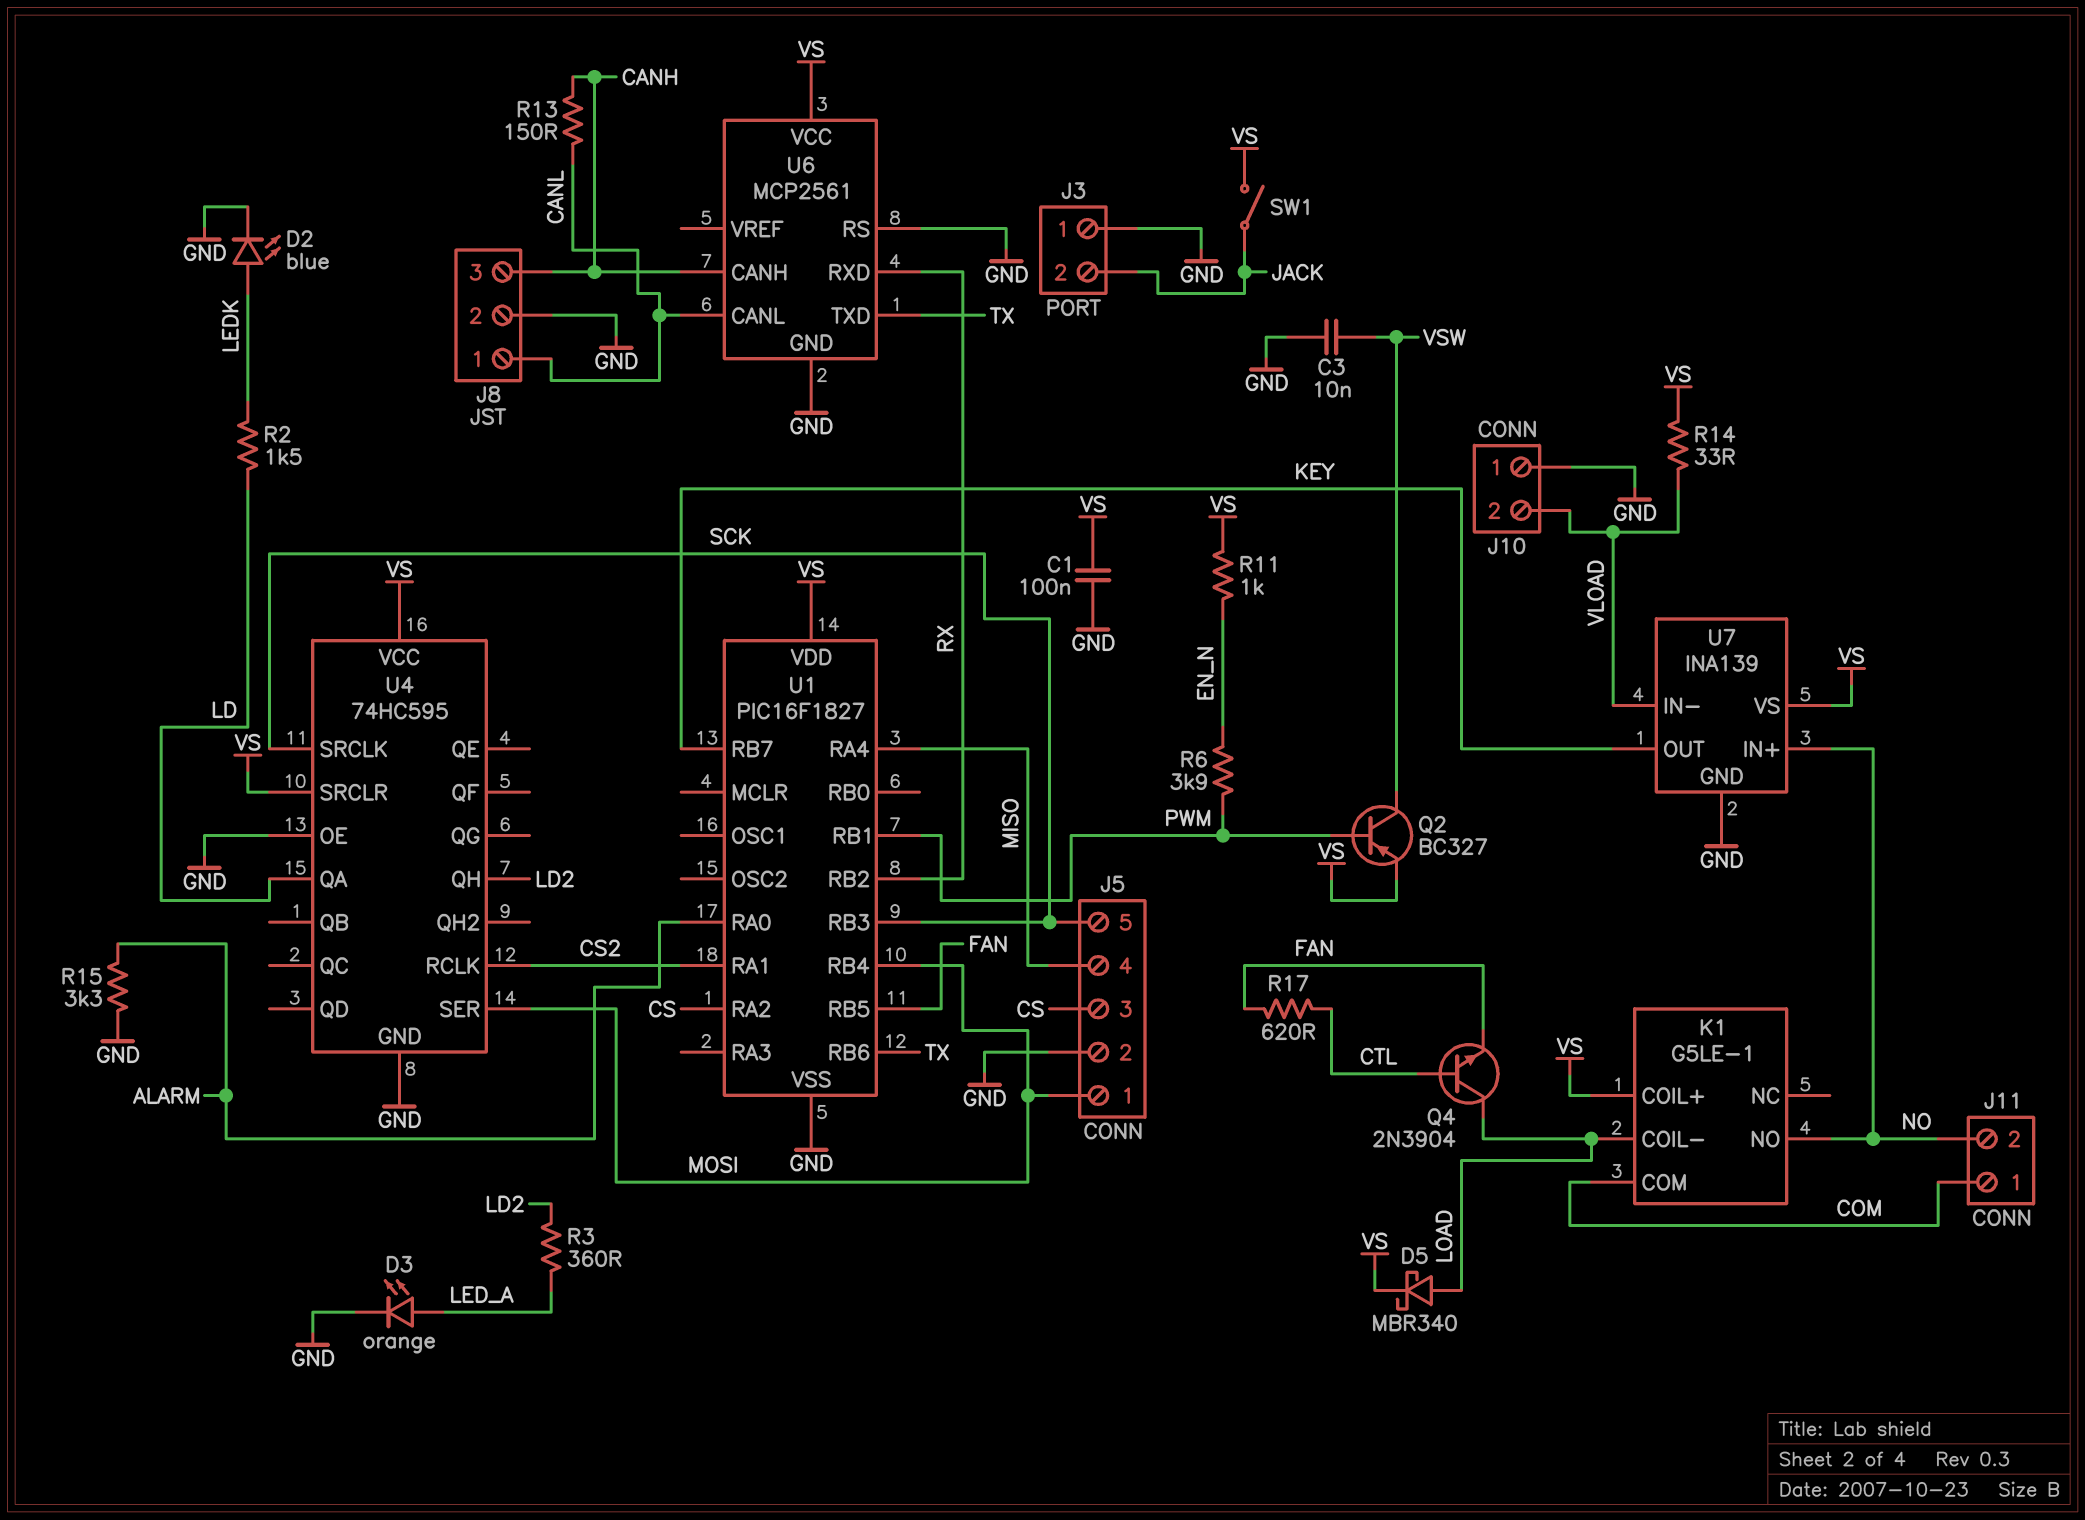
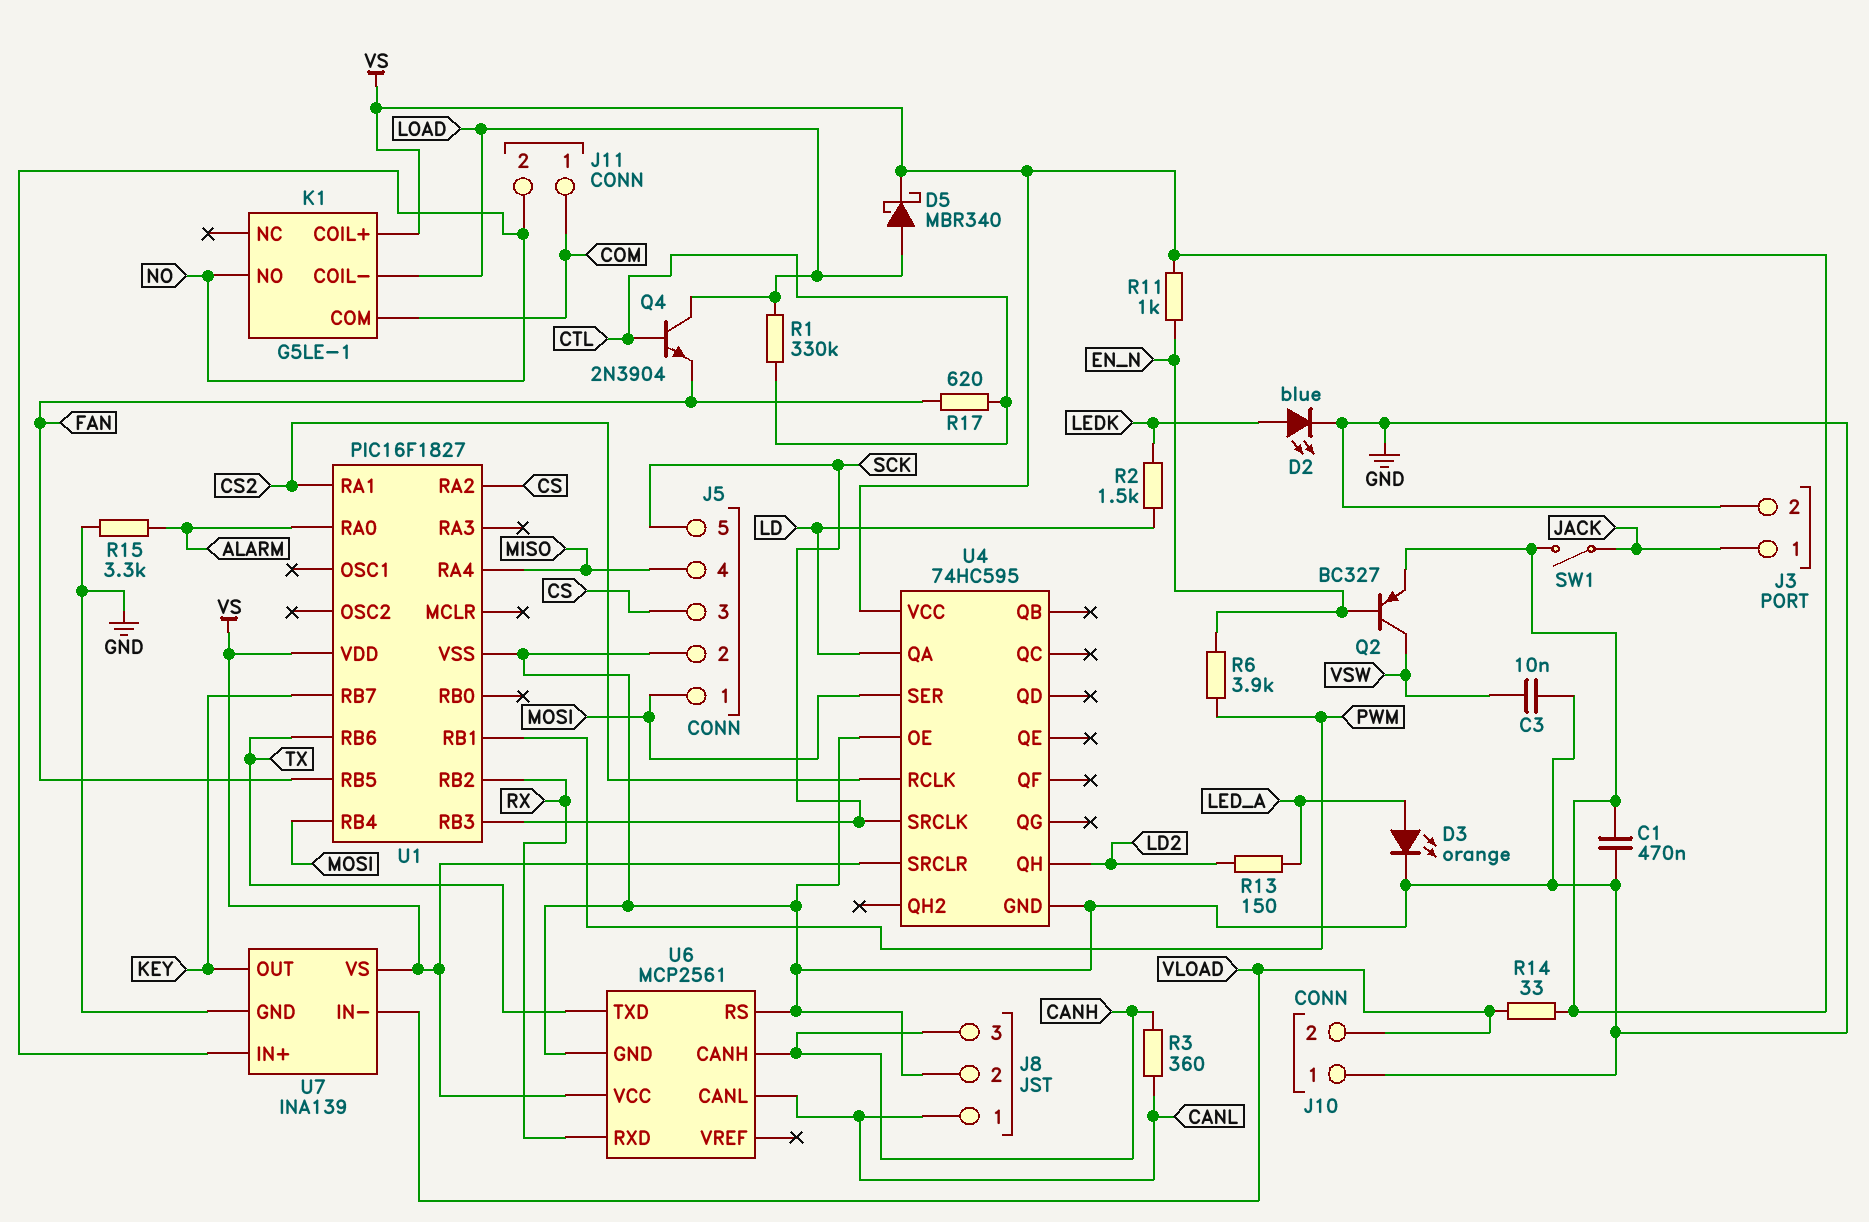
C1: 100nF (GND, VS) -> 470nF (GND, VS)
J3 pin 1: GND -> JACK
J3 pin 2: JACK -> GND
Q2: PNP BC327 (B PWM, C VSW, E VS) -> PNP BC327 (B EN_N, C VSW, E VS)
R1: none -> 330k (CTL, LOAD)
R3: 360 (LD2, LED_A) -> 360 (CANH, CANL)
R13: 150 (CANH, CANL) -> 150 (LD2, LED_A)

